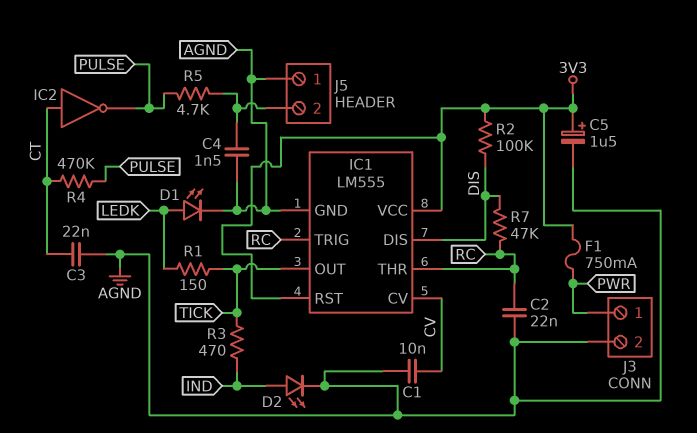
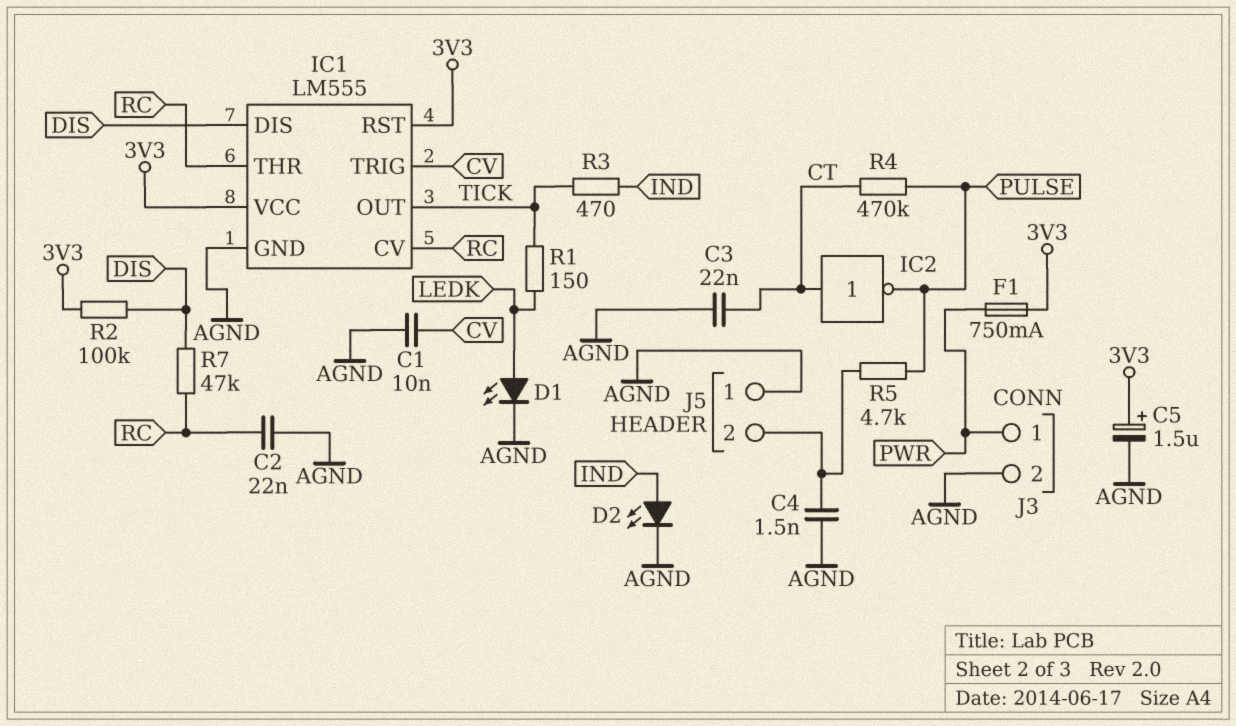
IC1 pin CV: CV -> RC
IC1 pin TRIG: RC -> CV

